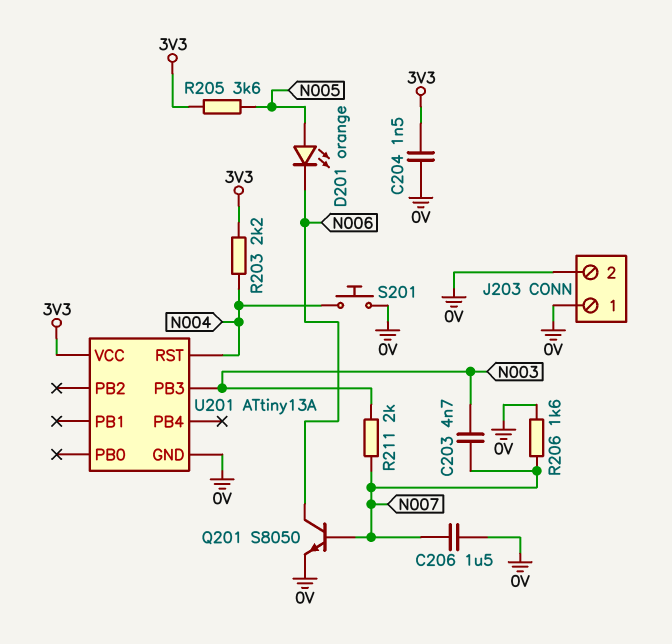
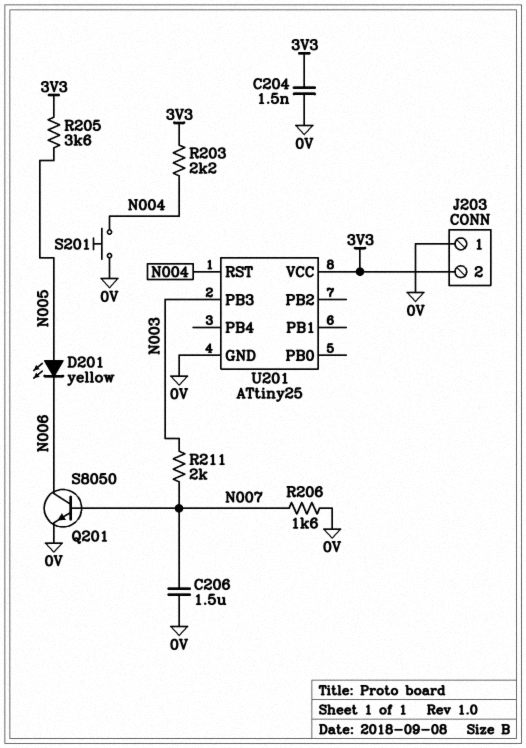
C203: 4.7nF (N003, N007) -> none
D201: LED orange (A N005, K N006) -> LED yellow (A N005, K N006)
J203 pin 2: 0V -> 3V3
U201: ATtiny13A -> ATtiny25

